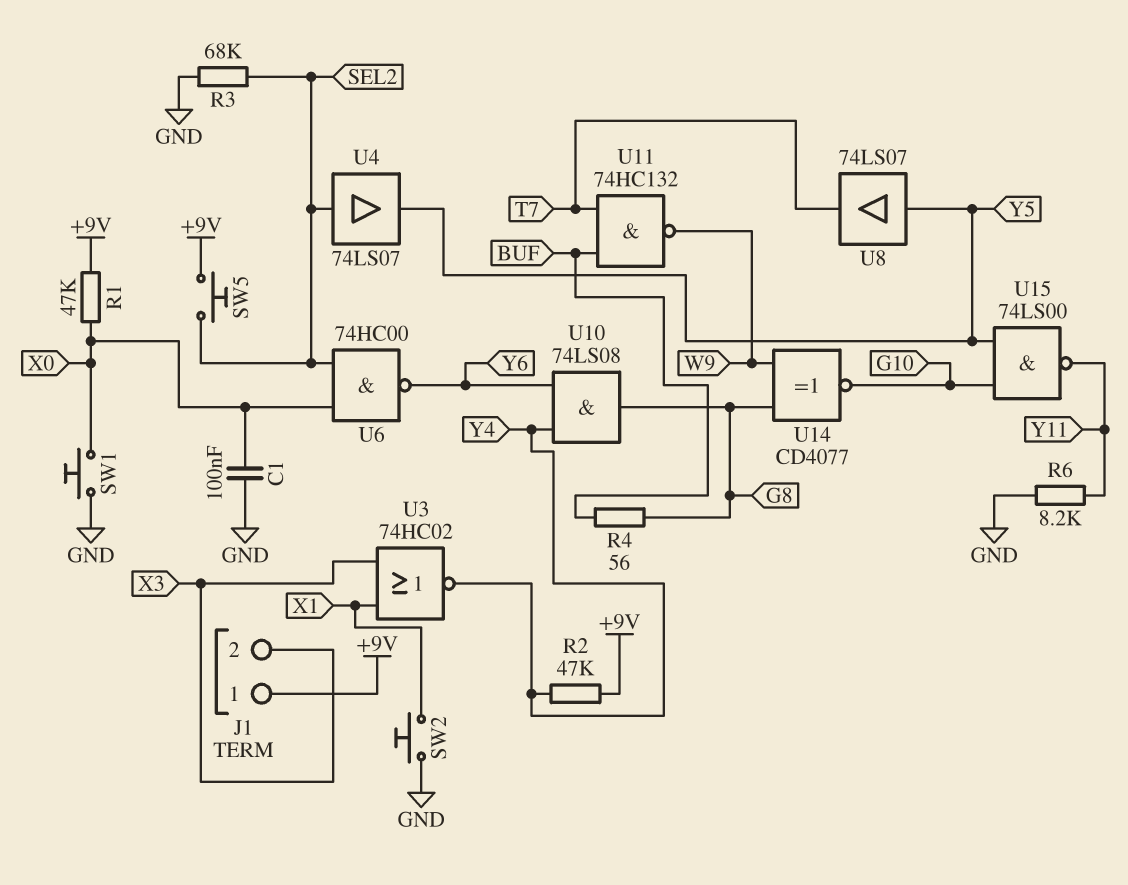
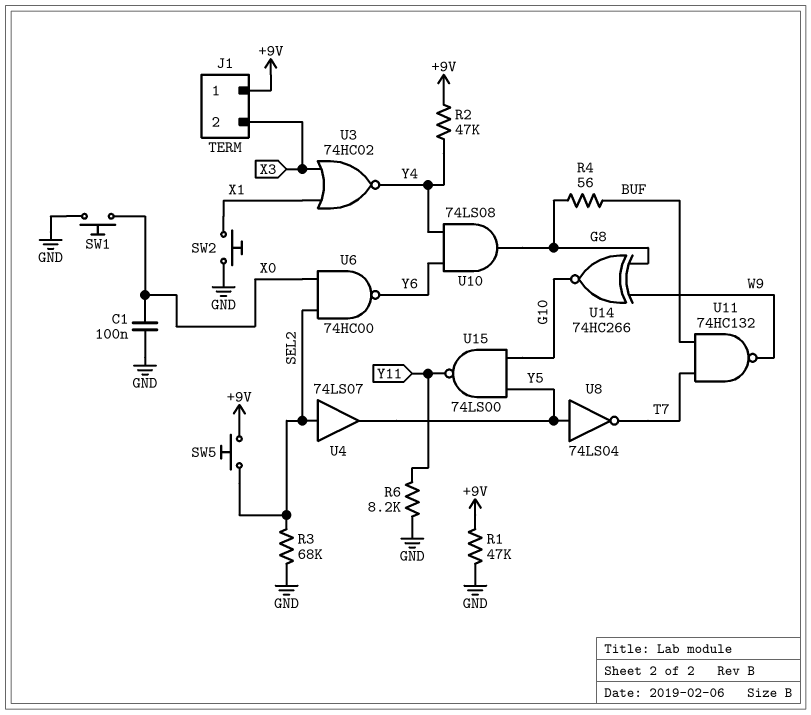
R1: 47k (+9V, X0) -> 47k (+9V, GND)
U8: buffer 74LS07 (in Y5, out T7) -> NOT 74LS04 (in Y5, out T7)
U14: XNOR CD4077 (in G8, in W9, out G10) -> XNOR 74HC266 (in G8, in W9, out G10)

